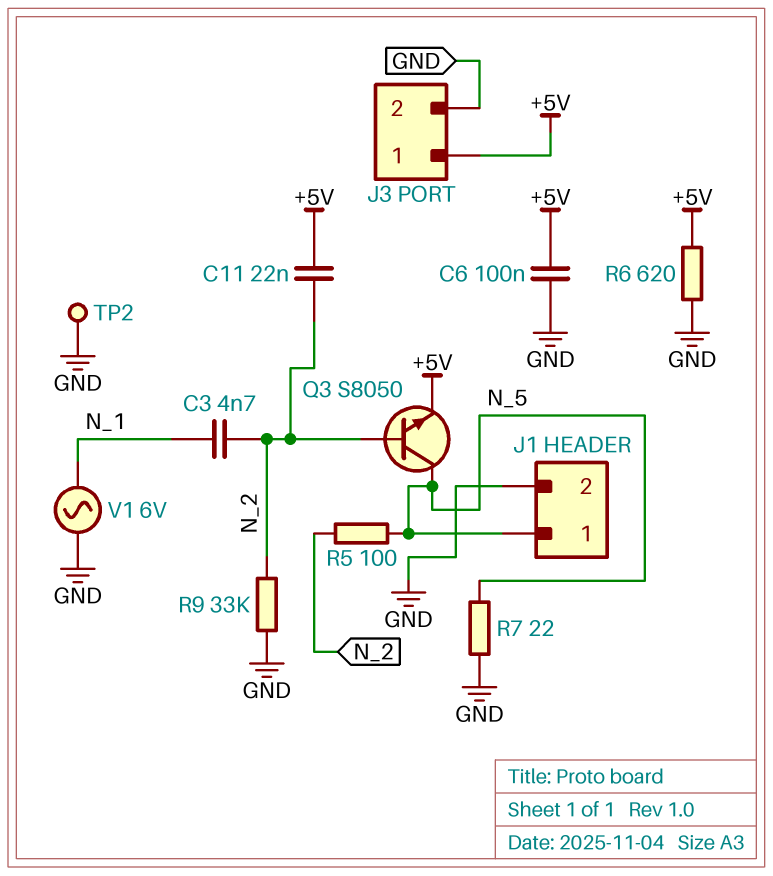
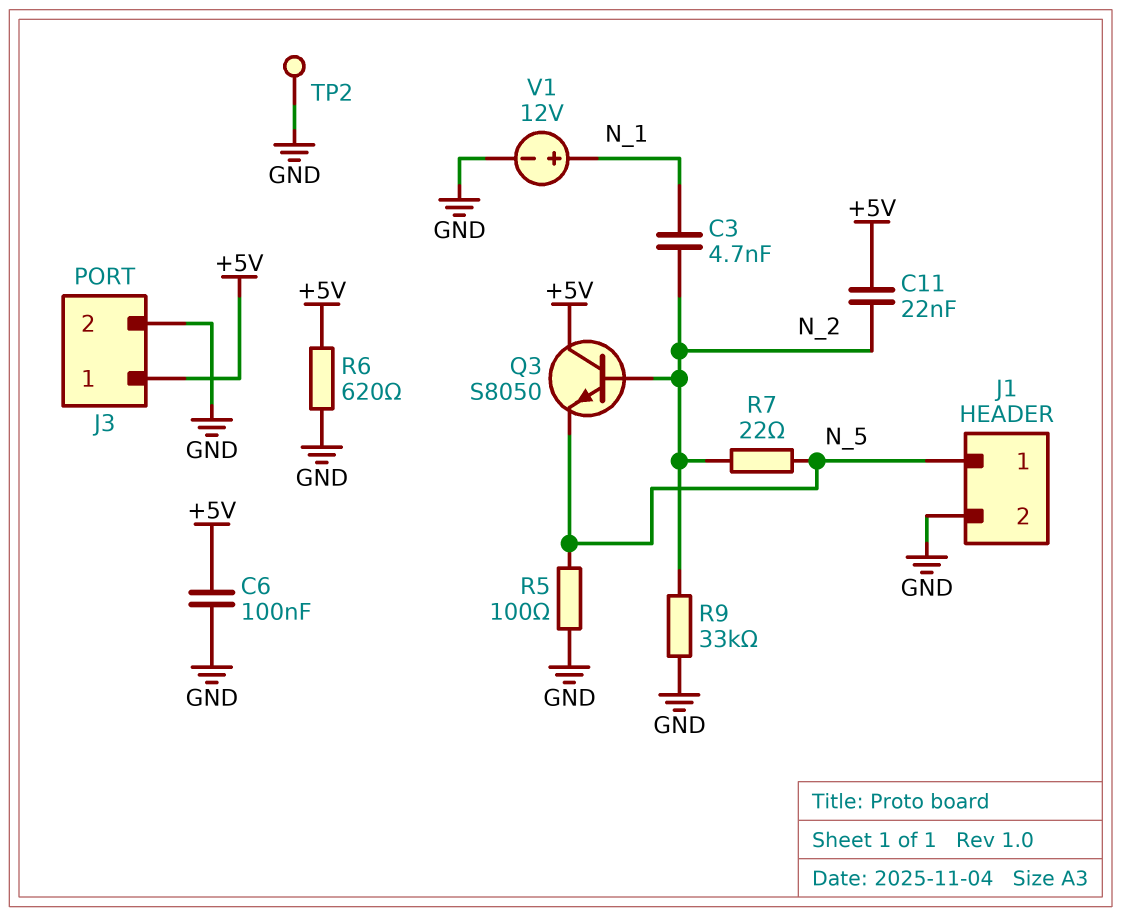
Q3: NPN S8050 (B N_2, C N_5, E +5V) -> NPN S8050 (B N_2, C +5V, E N_5)
R5: 100 (N_2, N_5) -> 100 (GND, N_5)
R7: 22 (GND, N_5) -> 22 (N_2, N_5)
V1: AC 6V (GND, N_1) -> 12V (plus N_1, minus GND)

